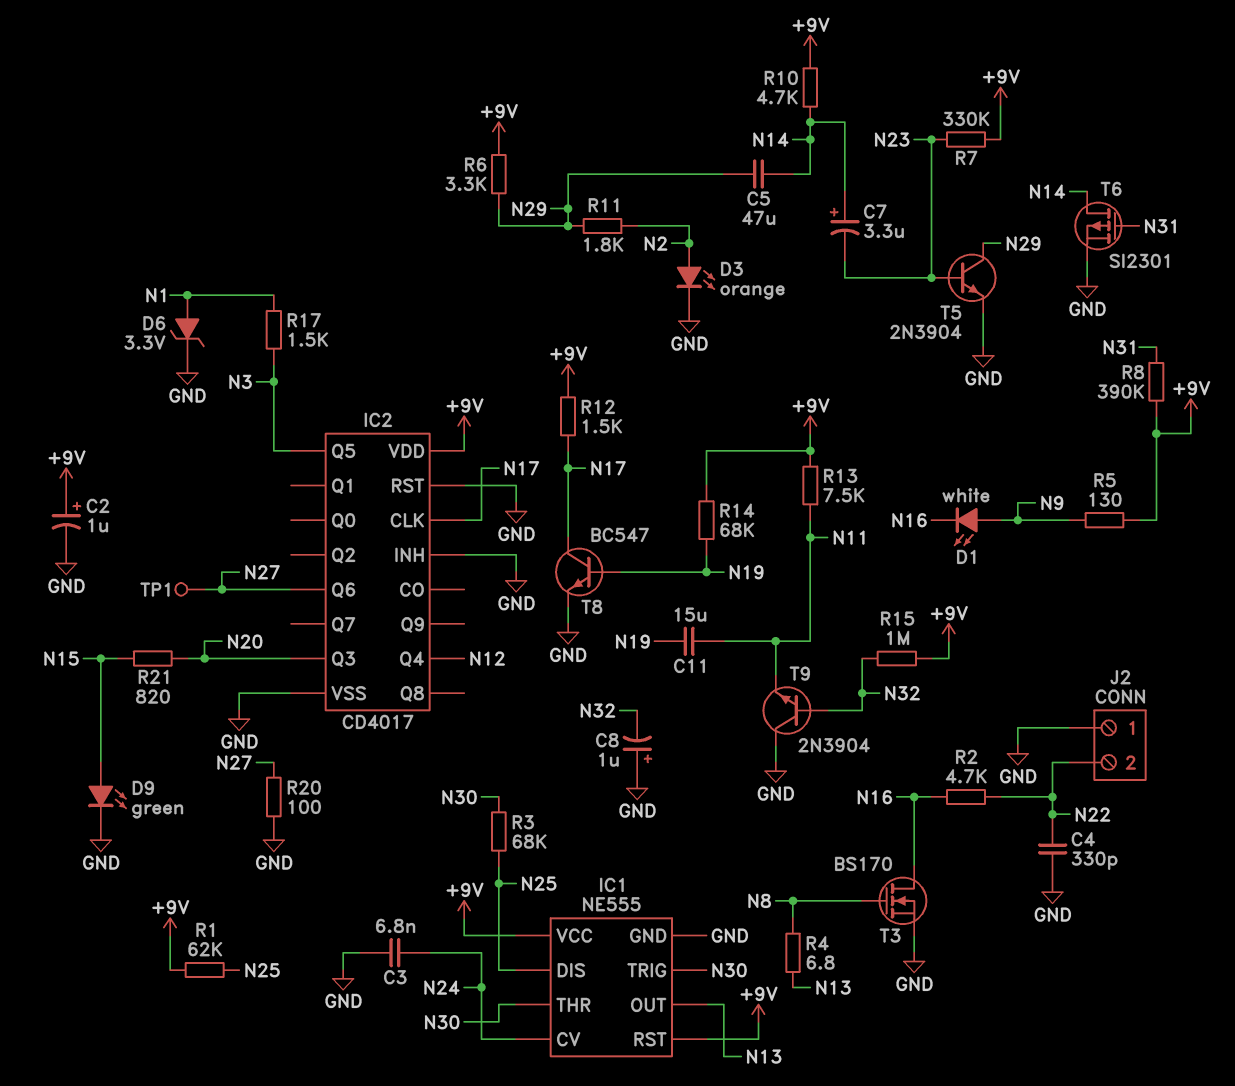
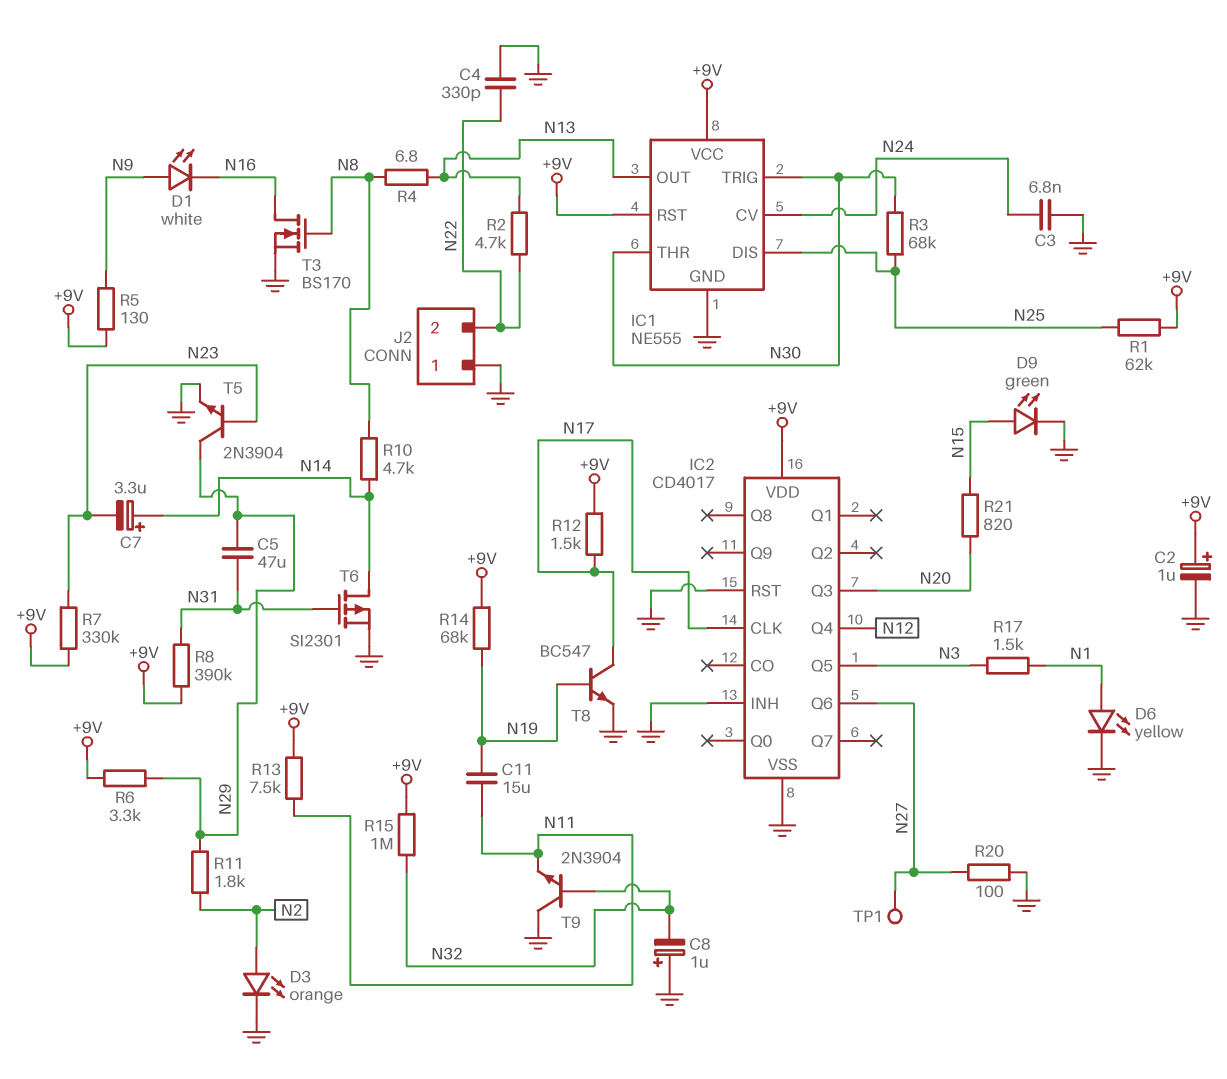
C5: 47uF (N14, N29) -> 47uF (N29, N31)
D6: zener 3.3V (A N1, K GND) -> LED yellow (A N1, K GND)
R2: 4.7k (N16, N22) -> 4.7k (N13, N22)
R10: 4.7k (+9V, N14) -> 4.7k (N8, N14)

